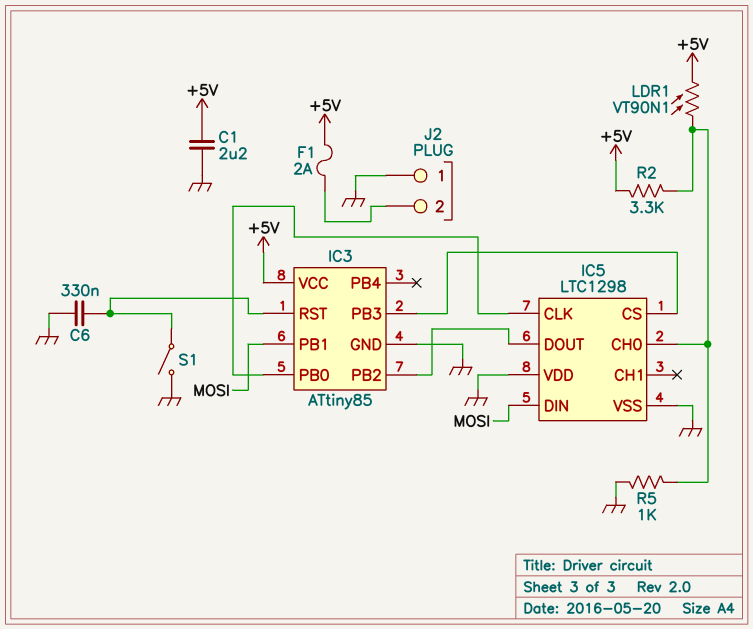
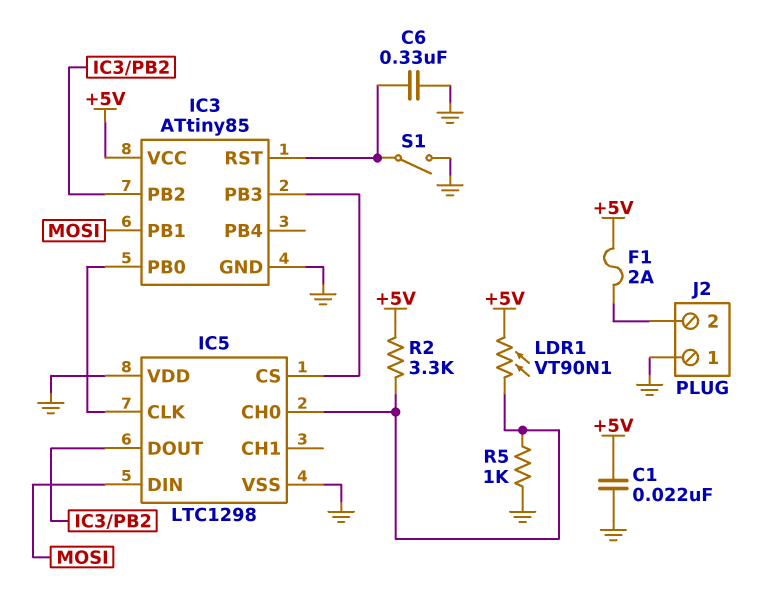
C1: 2.2uF (+5V, GND) -> 22nF (+5V, GND)

